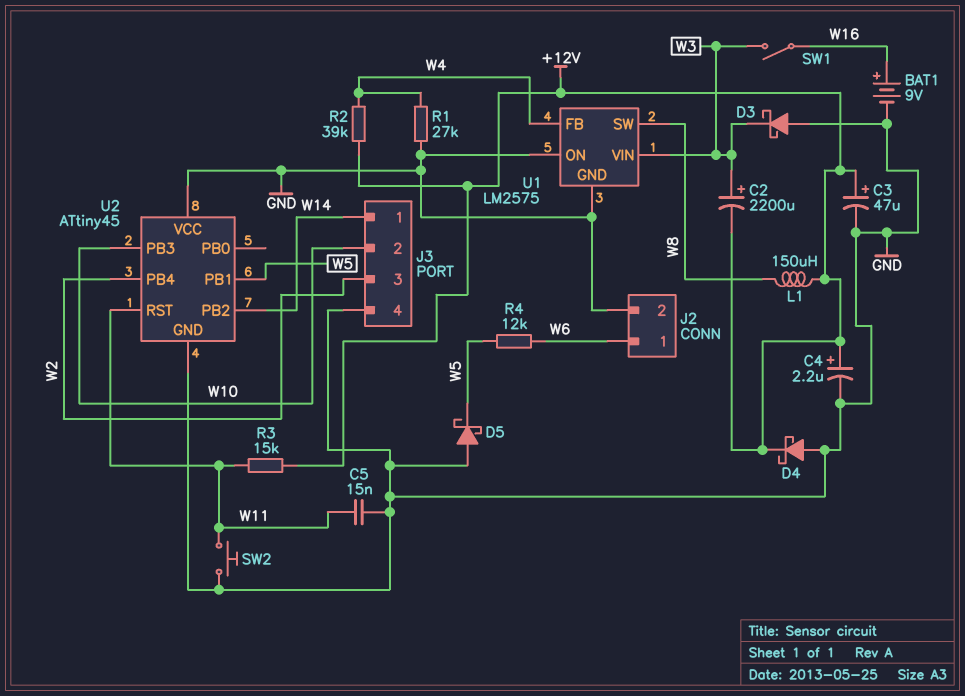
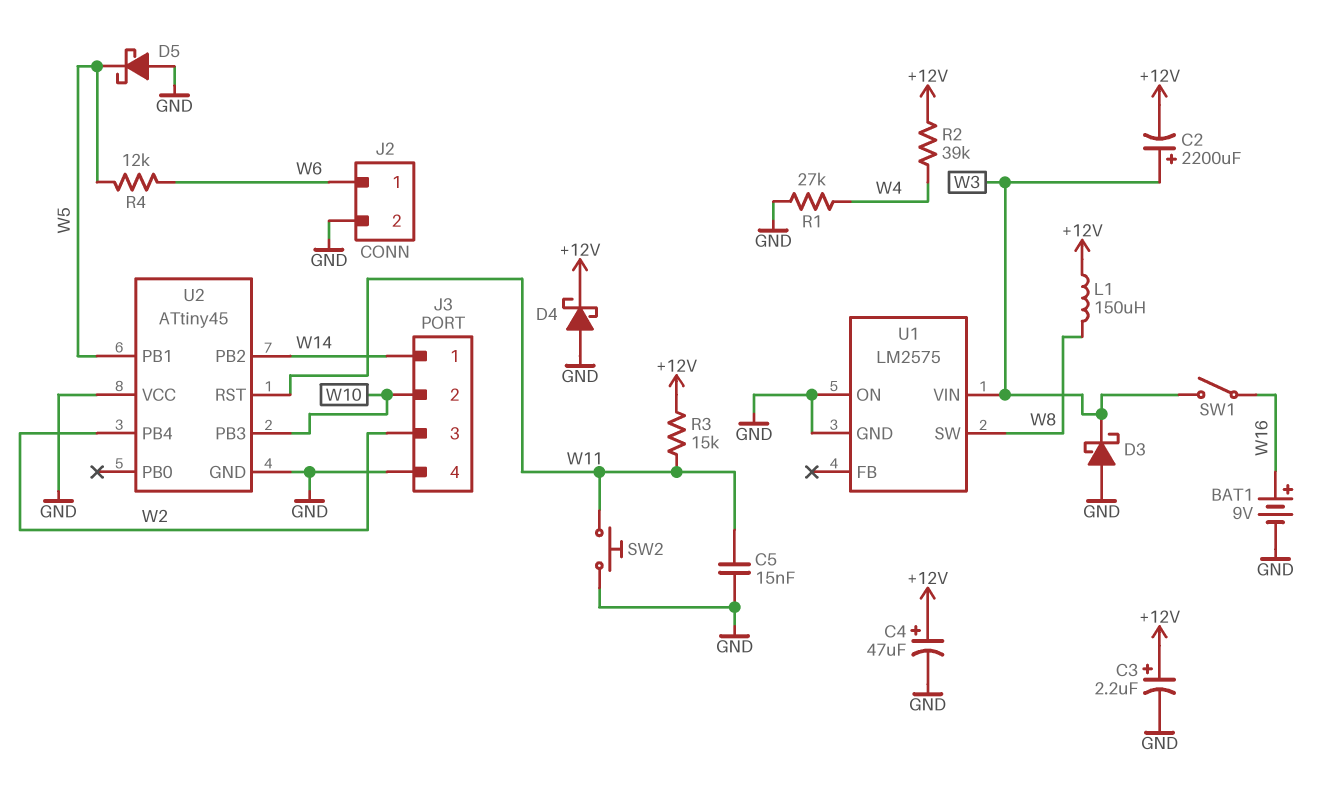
C3: 47uF (plus +12V, minus GND) -> 2.2uF (plus +12V, minus GND)
C4: 2.2uF (plus +12V, minus GND) -> 47uF (plus +12V, minus GND)
U1 pin FB: W4 -> none

